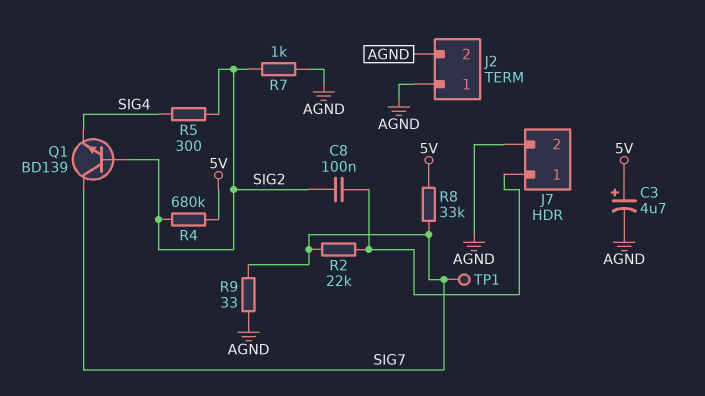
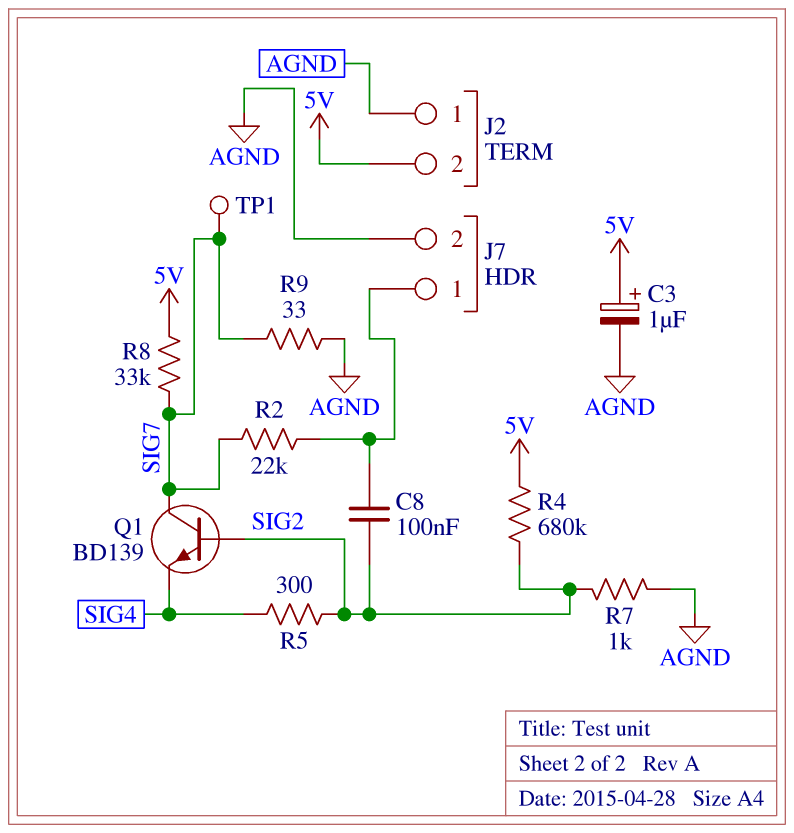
C3: 4.7uF (plus 5V, minus AGND) -> 1uF (plus 5V, minus AGND)
J2 pin 2: AGND -> 5V

